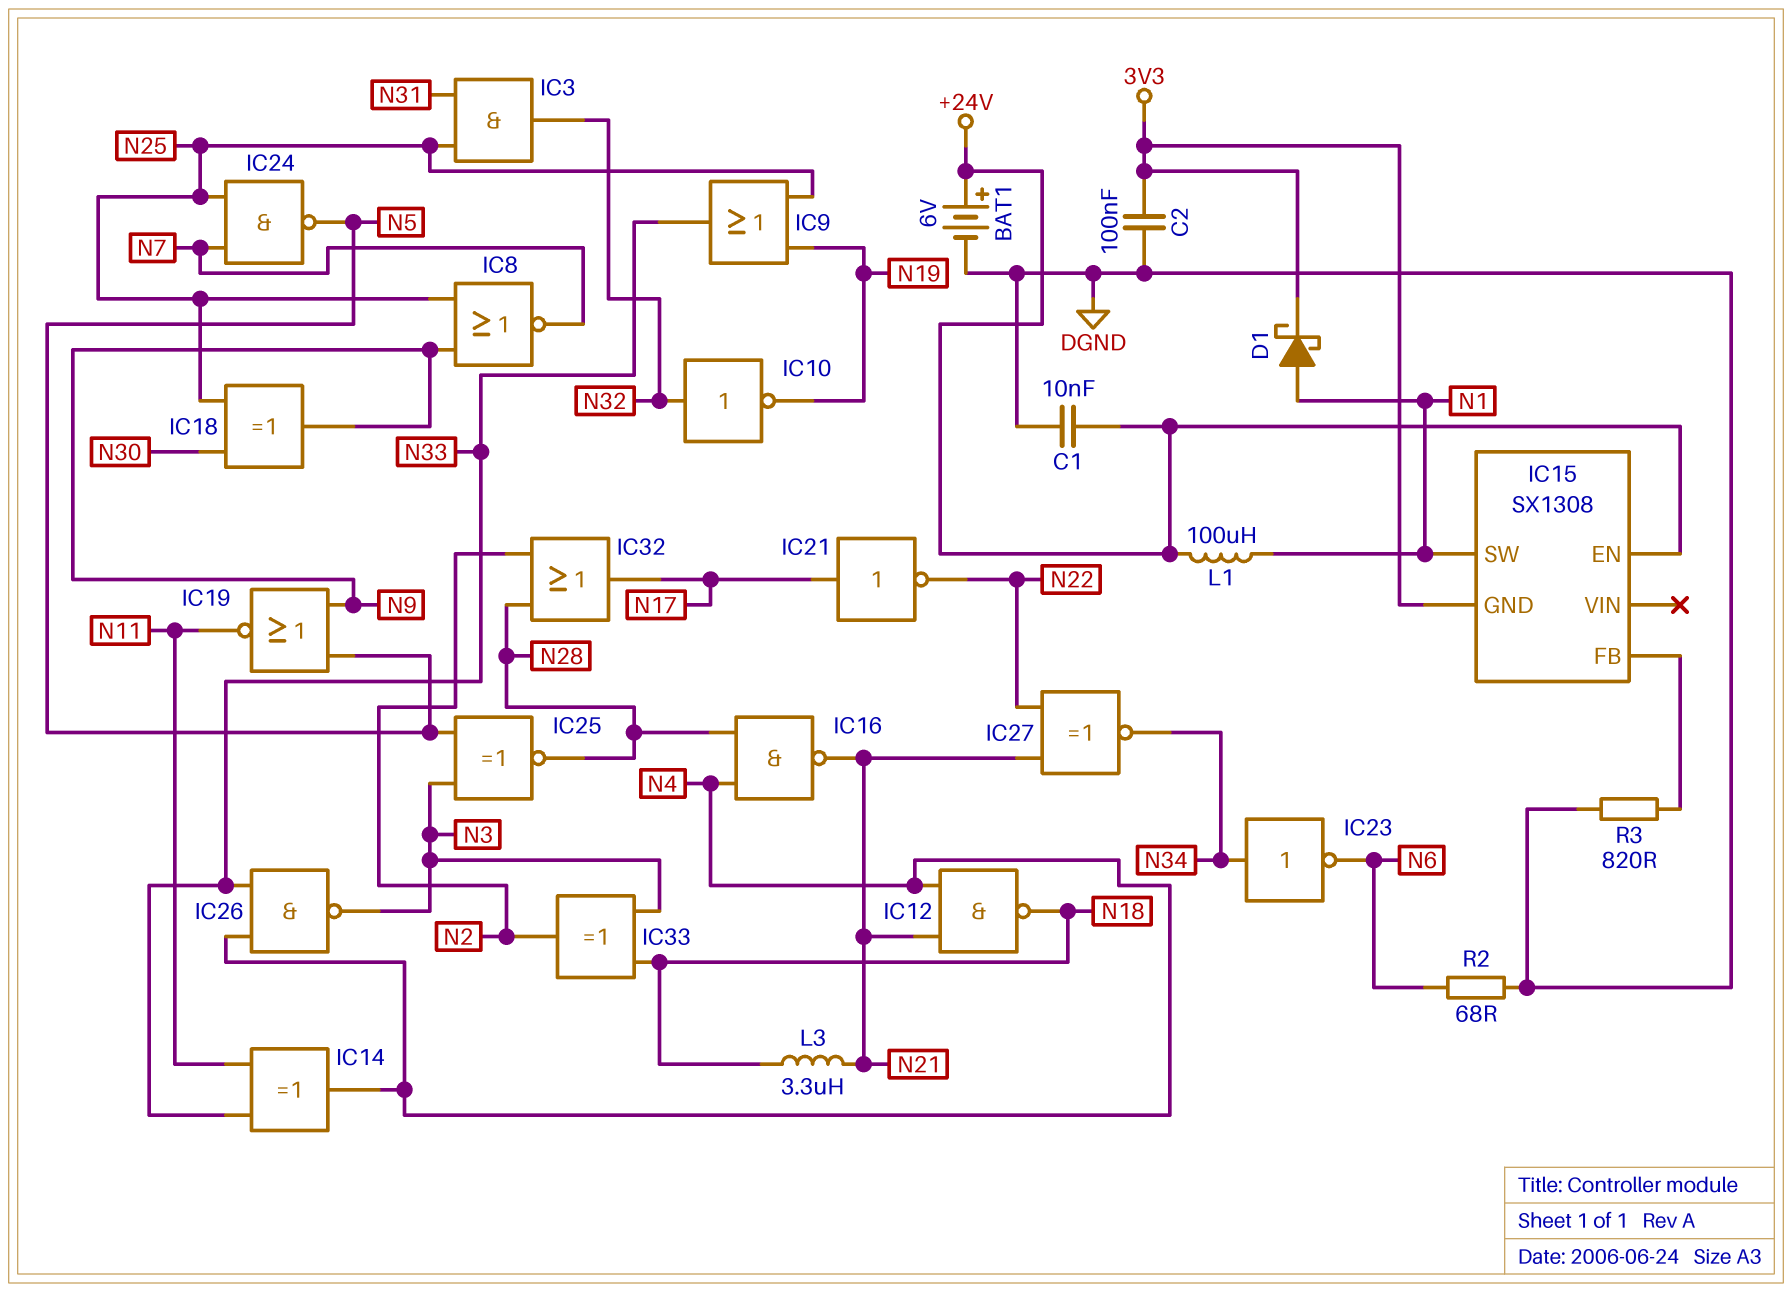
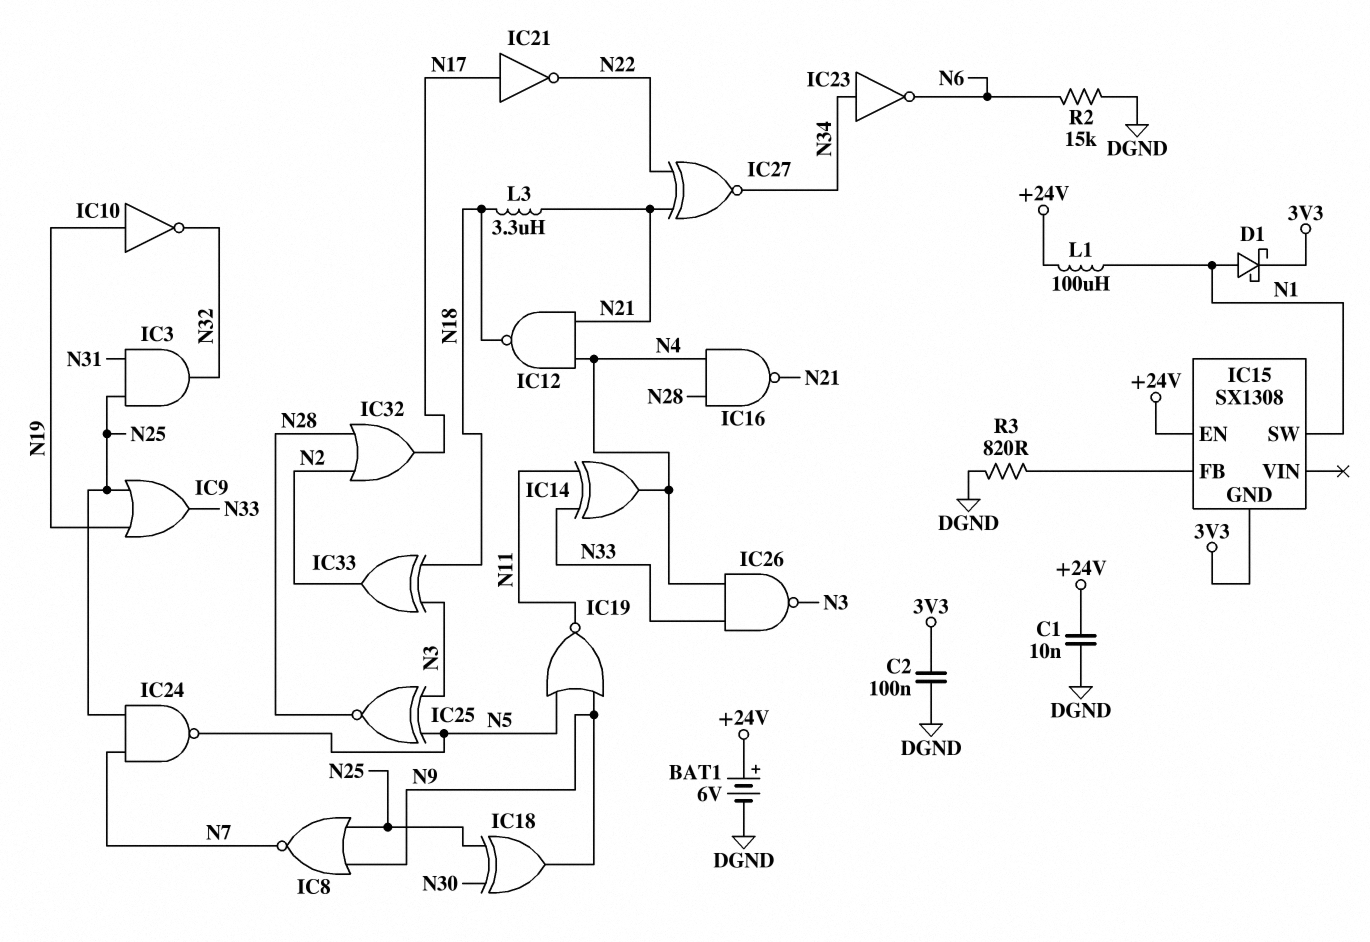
IC10: NOT (in N32, out N19) -> NOT (in N19, out N32)
R2: 68 (DGND, N6) -> 15k (DGND, N6)

